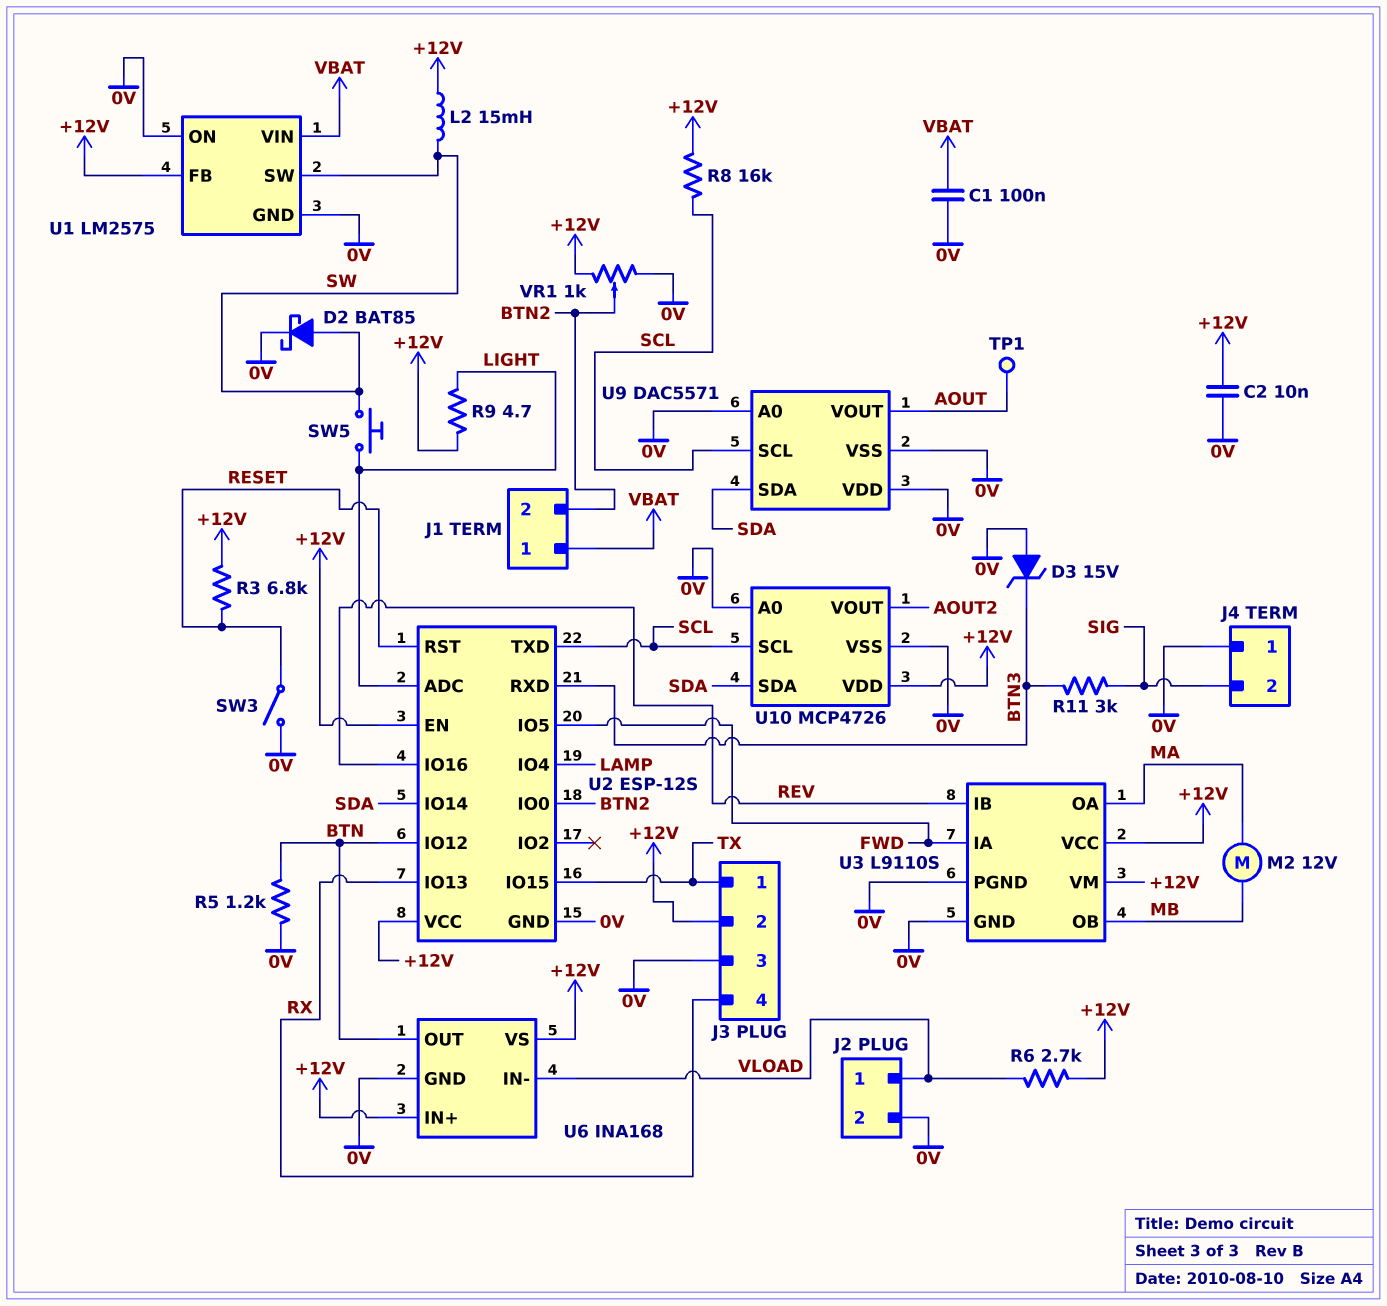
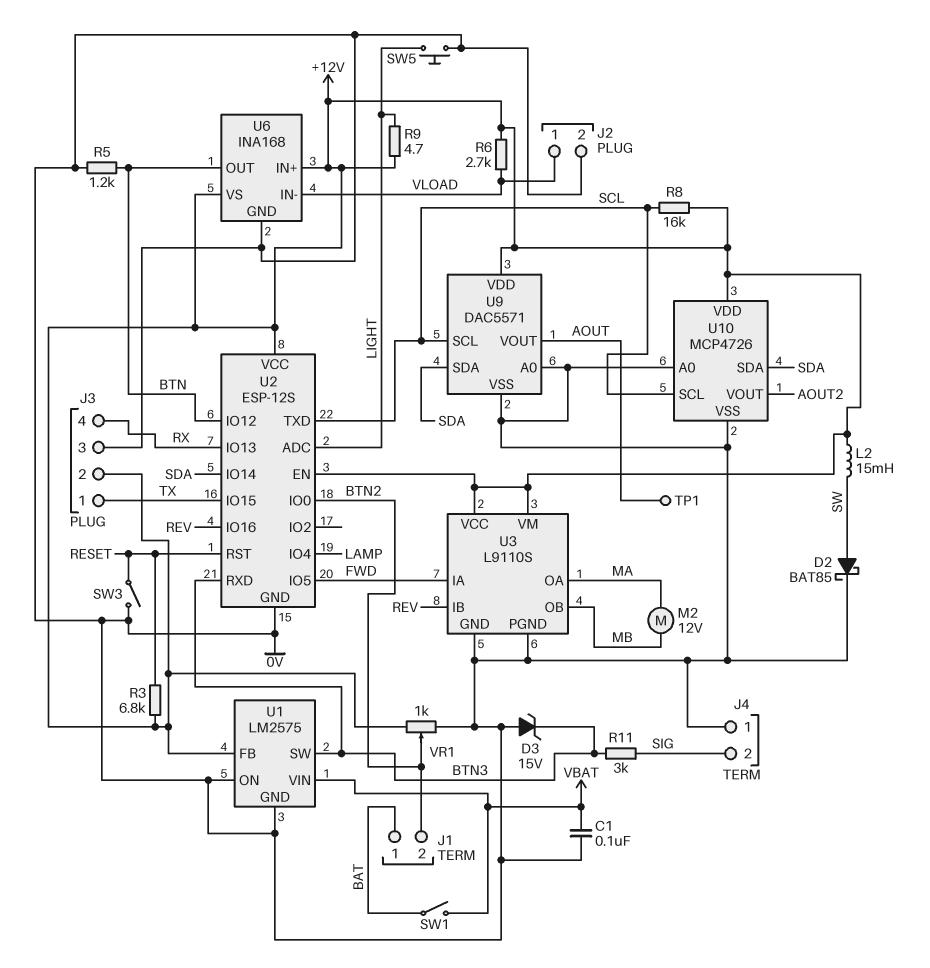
C2: 10nF (+12V, 0V) -> none
J1 pin 1: VBAT -> BAT
SW1: none -> switch (BAT, VBAT)
SW5: button (LIGHT, SW) -> button (0V, LIGHT)
U1 pin SW: SW -> BTN3
U9 pin VDD: 0V -> +12V

